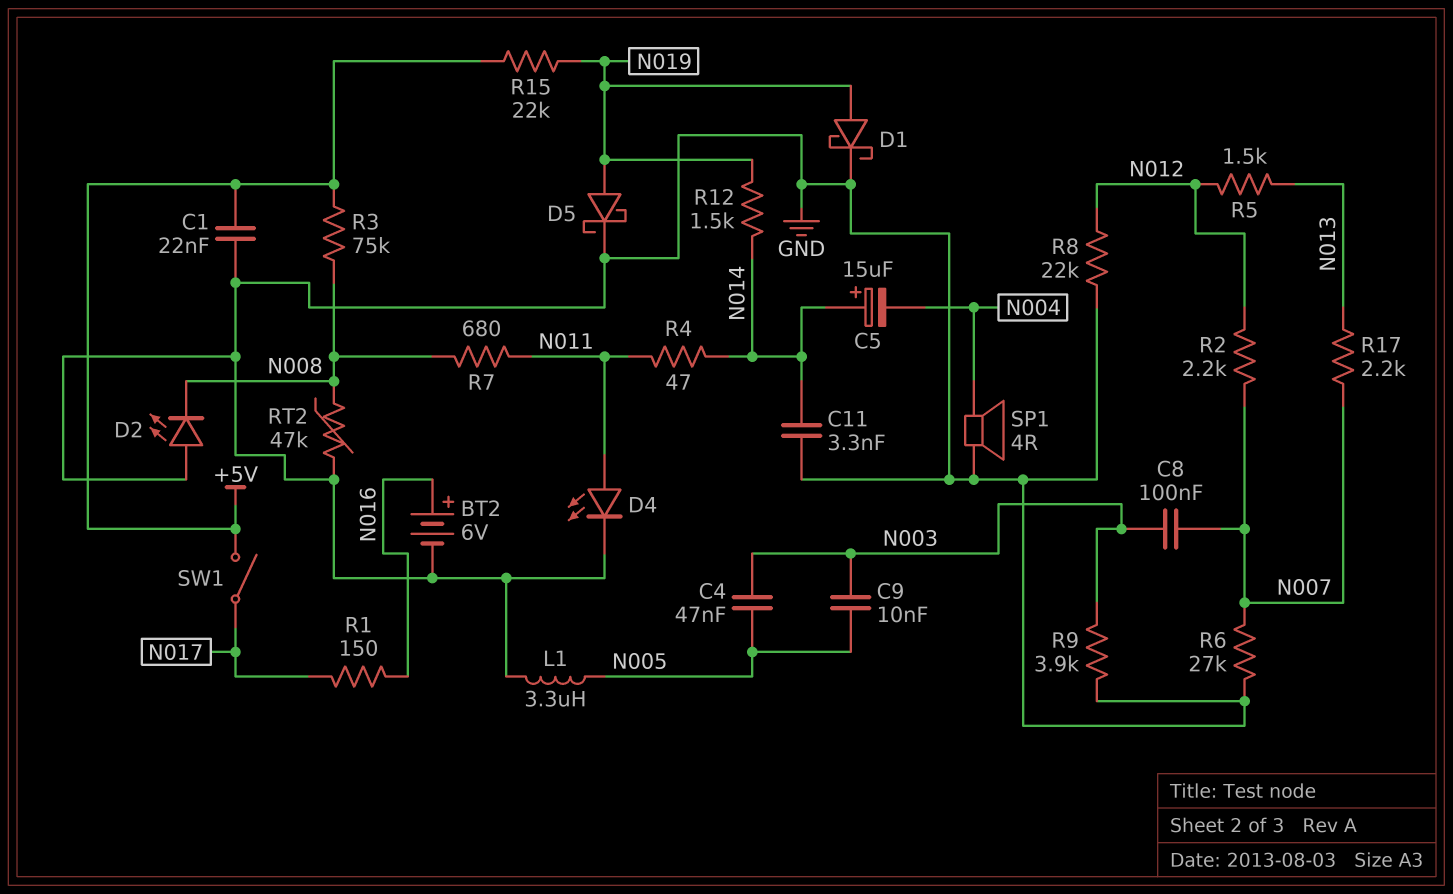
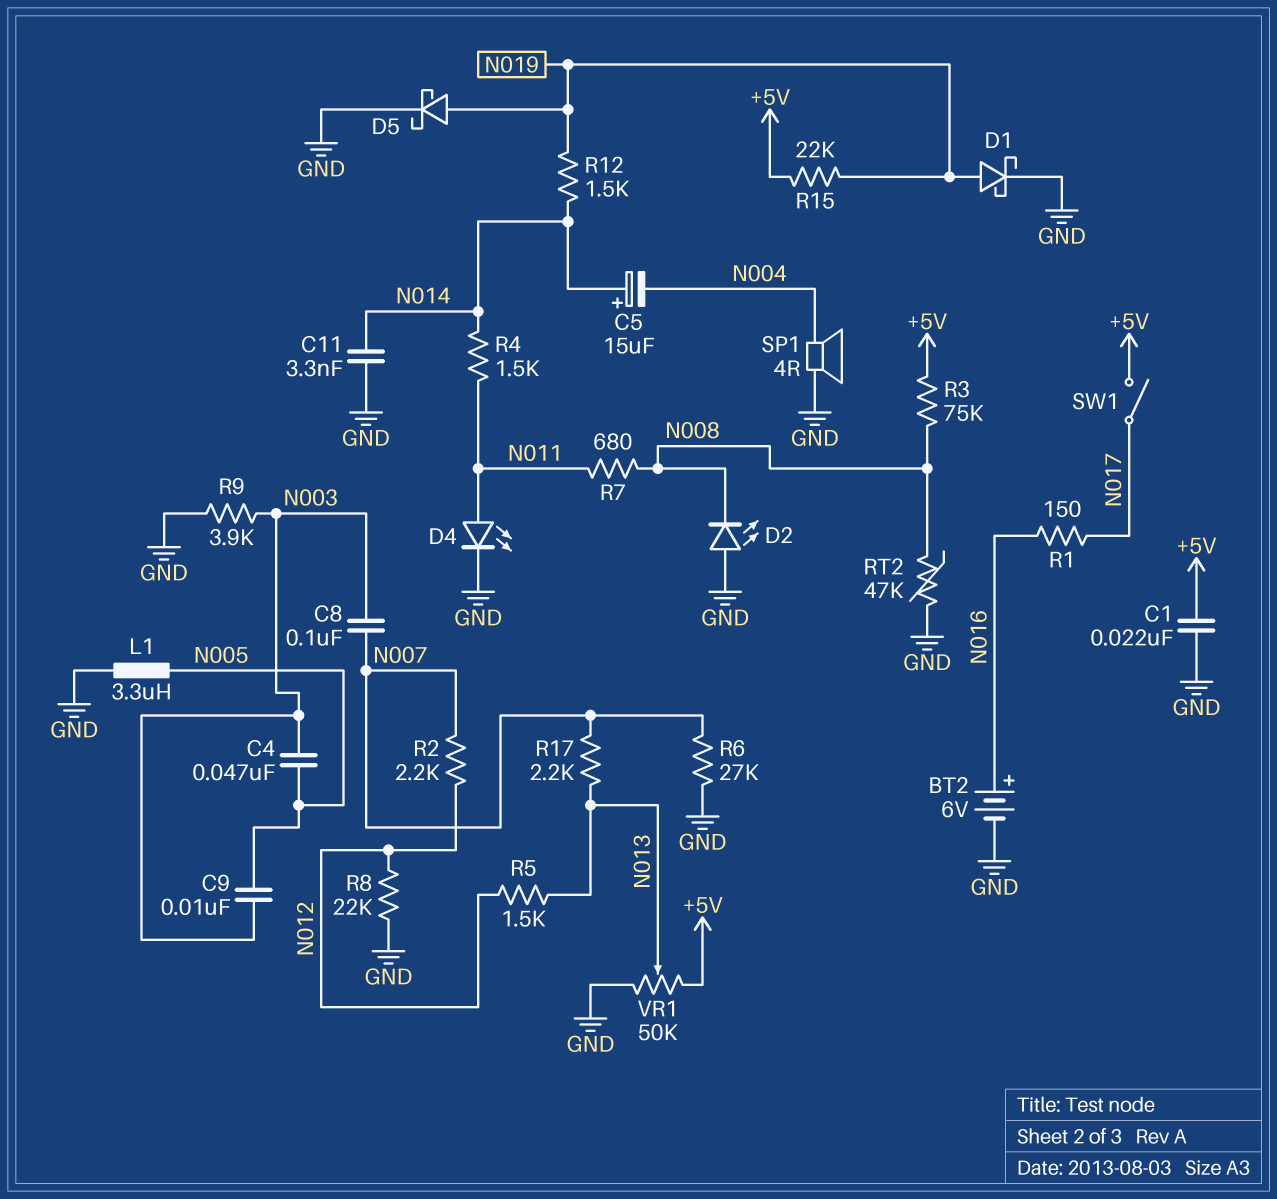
R4: 47 (N011, N014) -> 1.5k (N011, N014)
VR1: none -> 50k (+5V, GND, wiper N013)

